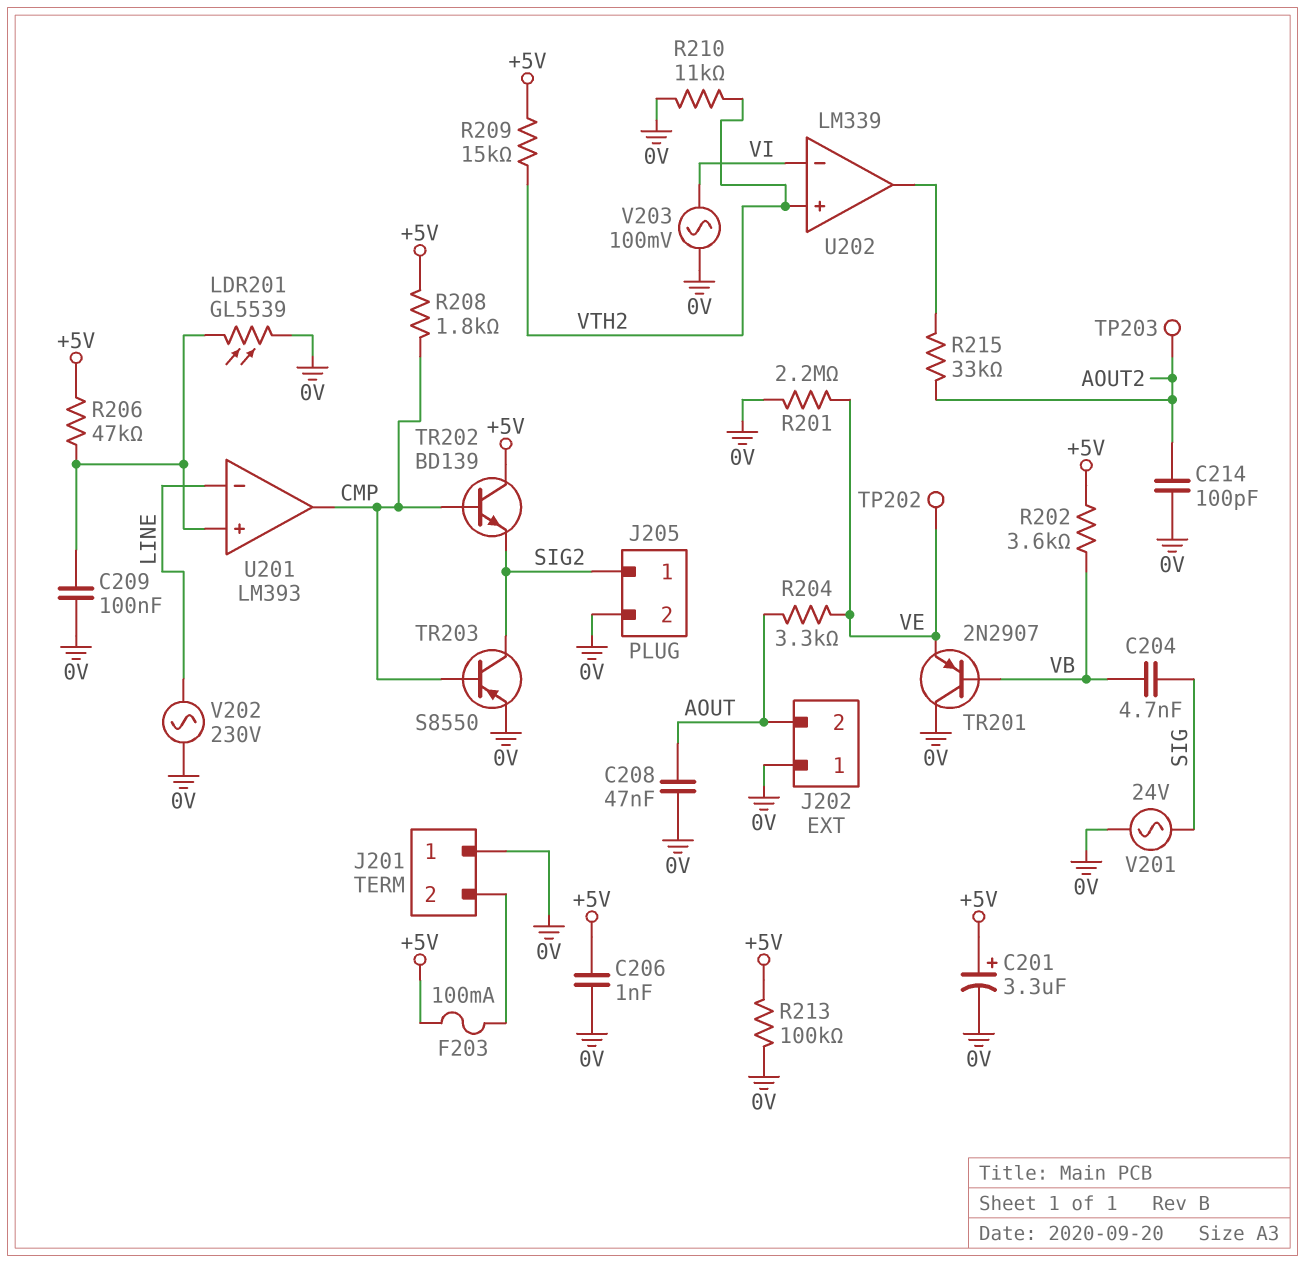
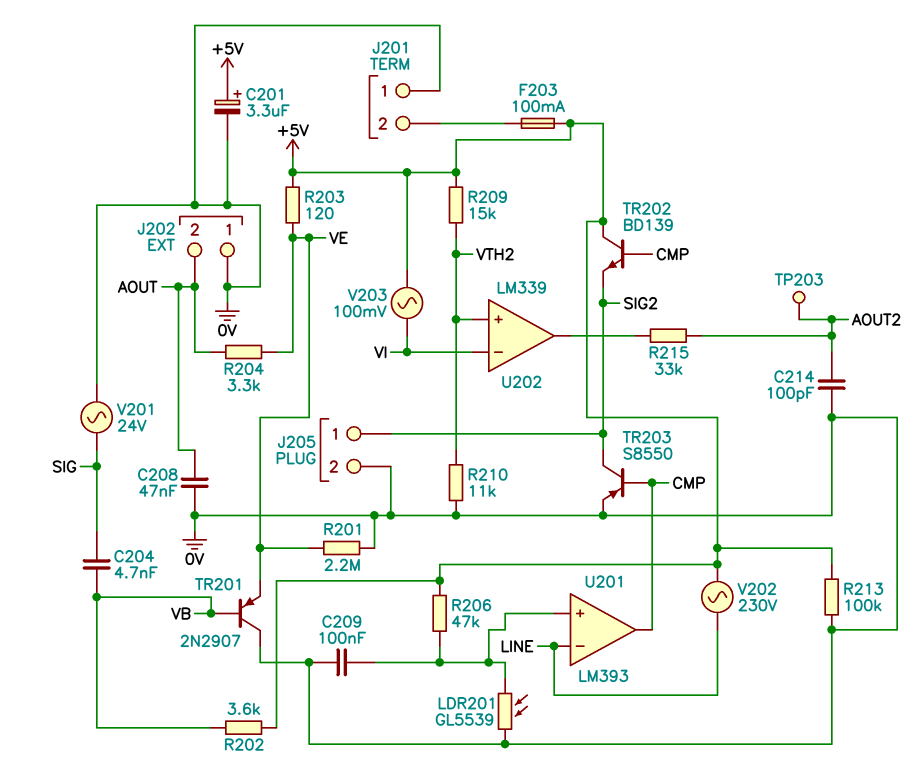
C206: 1nF (+5V, 0V) -> none
R203: none -> 120 (+5V, VE)
R208: 1.8k (+5V, CMP) -> none
TP202: test point (VE) -> none
V202: AC 230V (0V, LINE) -> AC 230V (+5V, LINE)
V203: AC 100mV (0V, VI) -> AC 100mV (+5V, VI)

